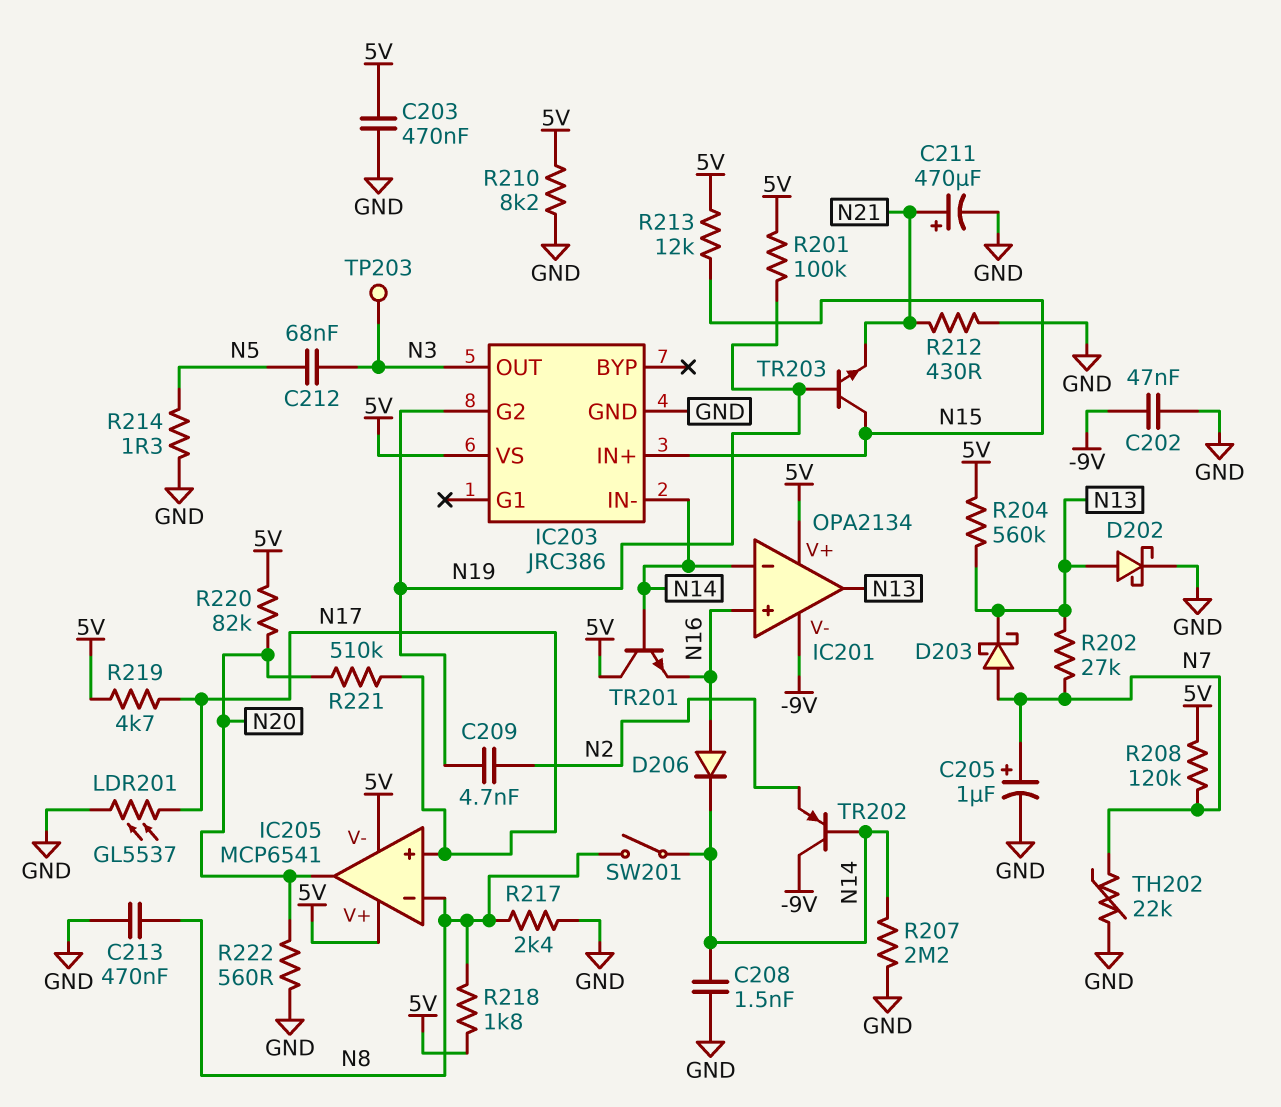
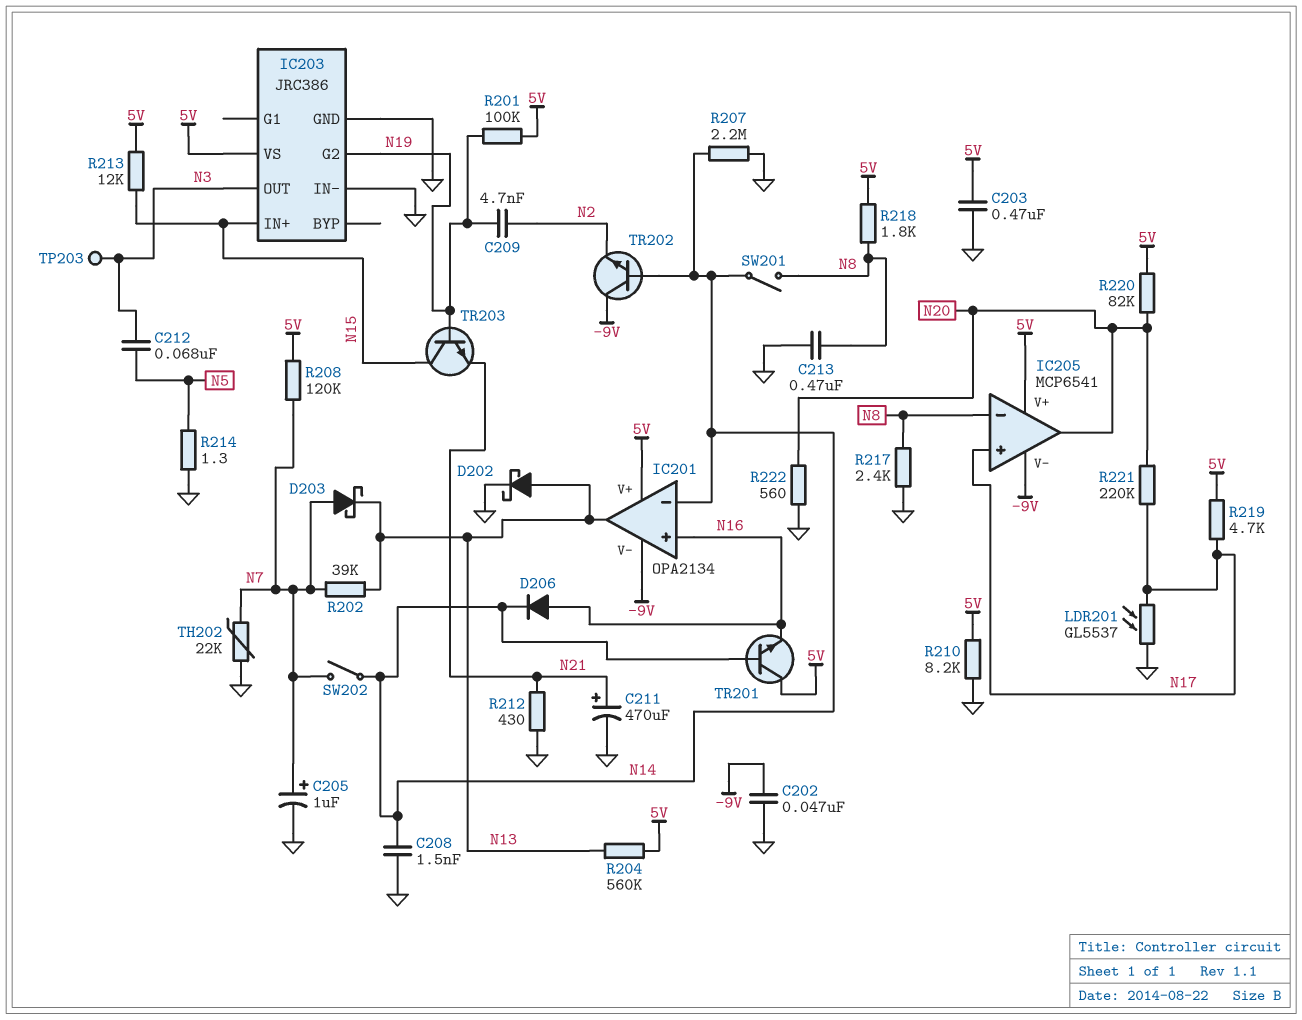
IC203 pin IN-: N14 -> GND
IC205 pin V-: 5V -> -9V
R202: 27k (N7, N13) -> 39k (N7, N13)
R221: 510k (N17, N20) -> 220k (N17, N20)
SW202: none -> switch (N7, N14)
TR202: PNP (B N14, C -9V, E N2) -> NPN (B N14, C -9V, E N2)

